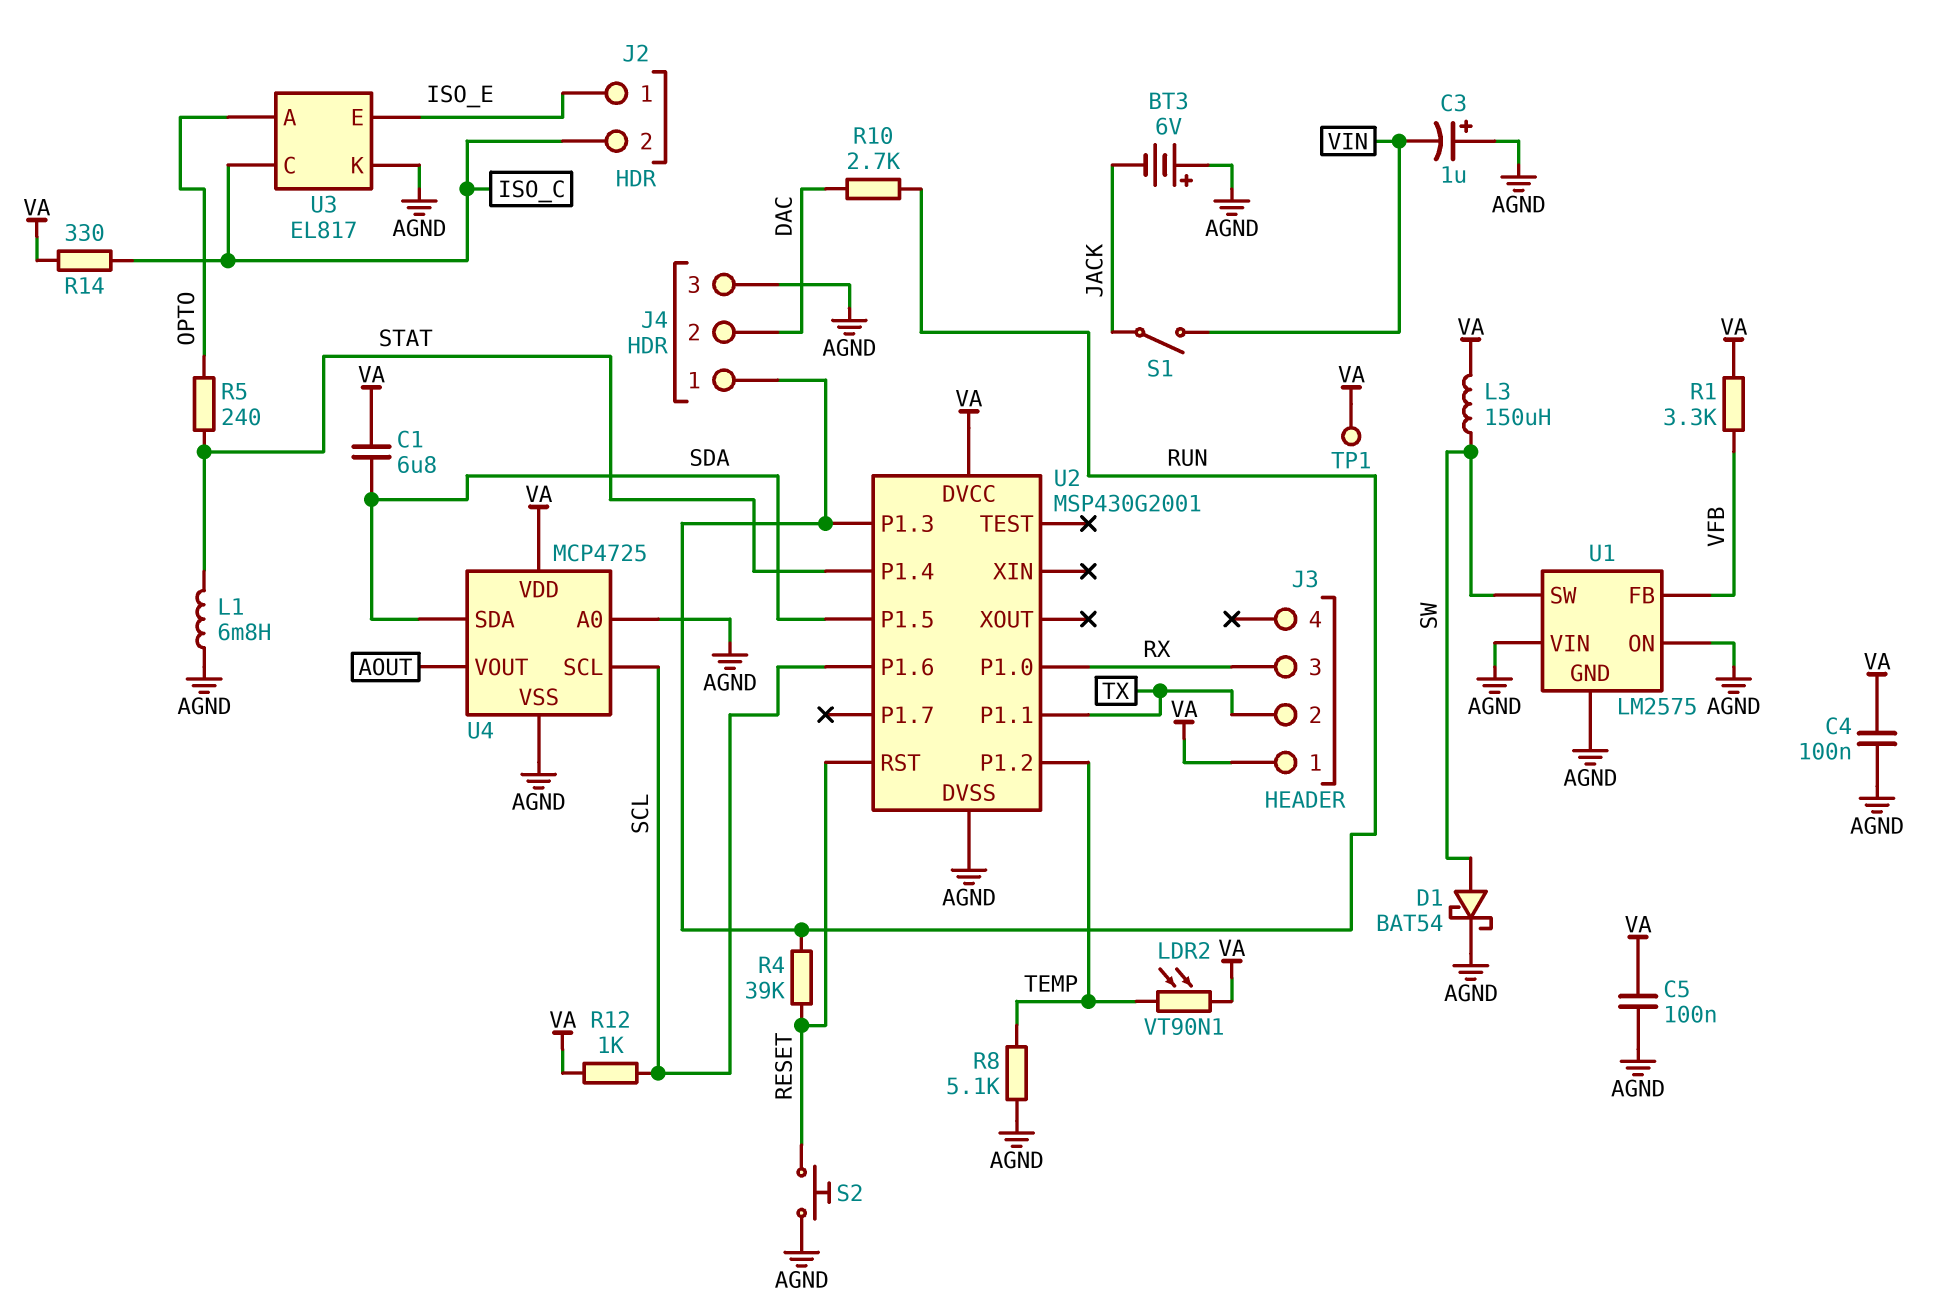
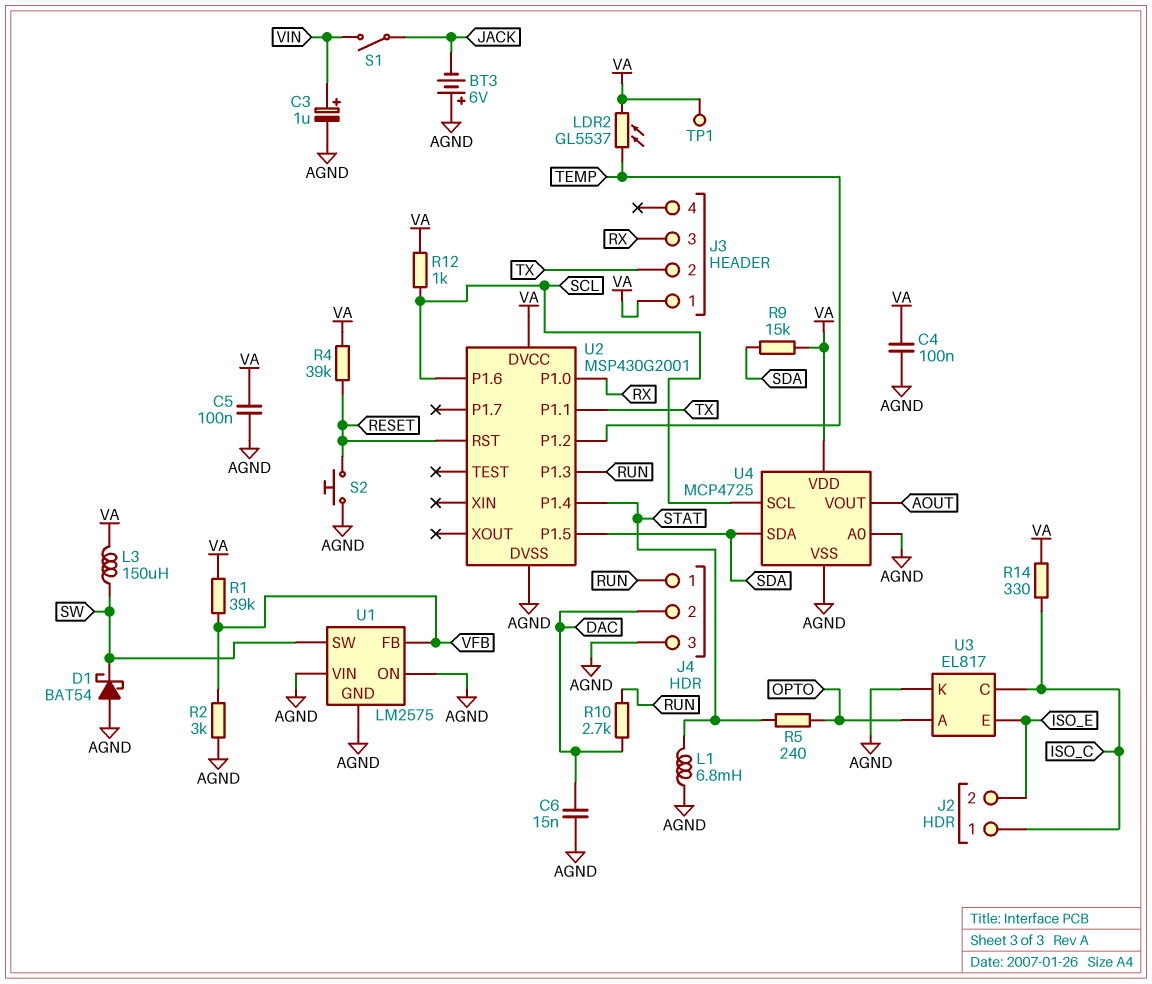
C1: 6.8uF (SDA, VA) -> none
C3: 1uF (plus AGND, minus VIN) -> 1uF (plus VIN, minus AGND)
C6: none -> 15nF (AGND, DAC)
D1: schottky BAT54 (A SW, K AGND) -> schottky BAT54 (A AGND, K SW)
J2 pin 1: ISO_E -> ISO_C
J2 pin 2: ISO_C -> ISO_E
LDR2: VT90N1 (TEMP, VA) -> GL5537 (TEMP, VA)
R1: 3.3k (VA, VFB) -> 39k (VA, VFB)
R2: none -> 3k (AGND, VFB)
R4: 39k (RESET, RUN) -> 39k (RESET, VA)
R8: 5.1k (AGND, TEMP) -> none
R9: none -> 15k (SDA, VA)

